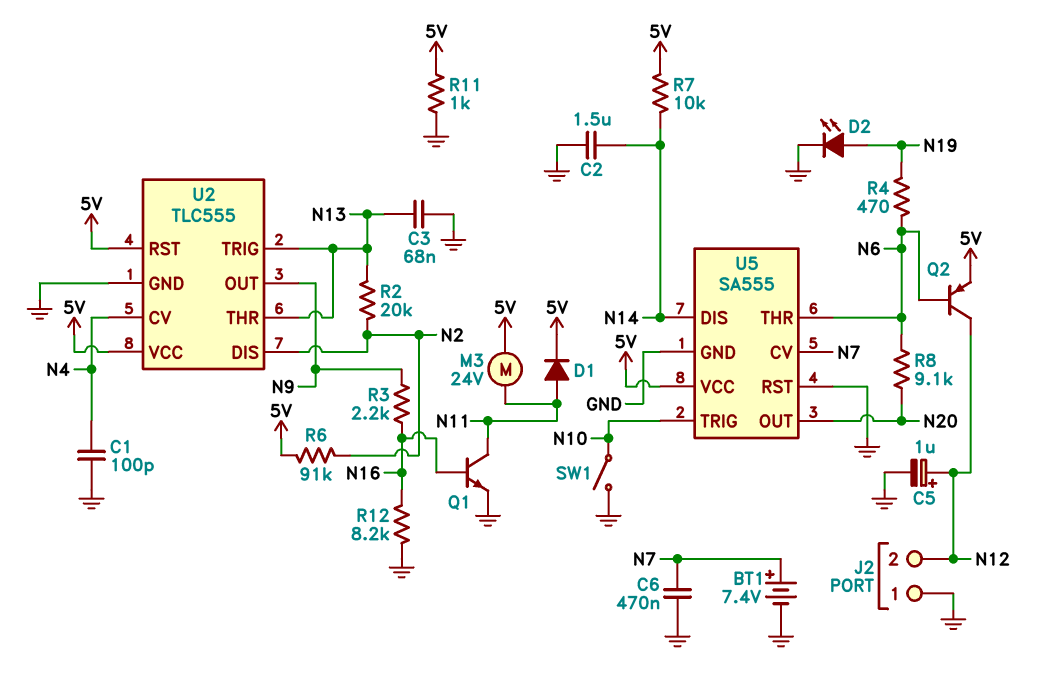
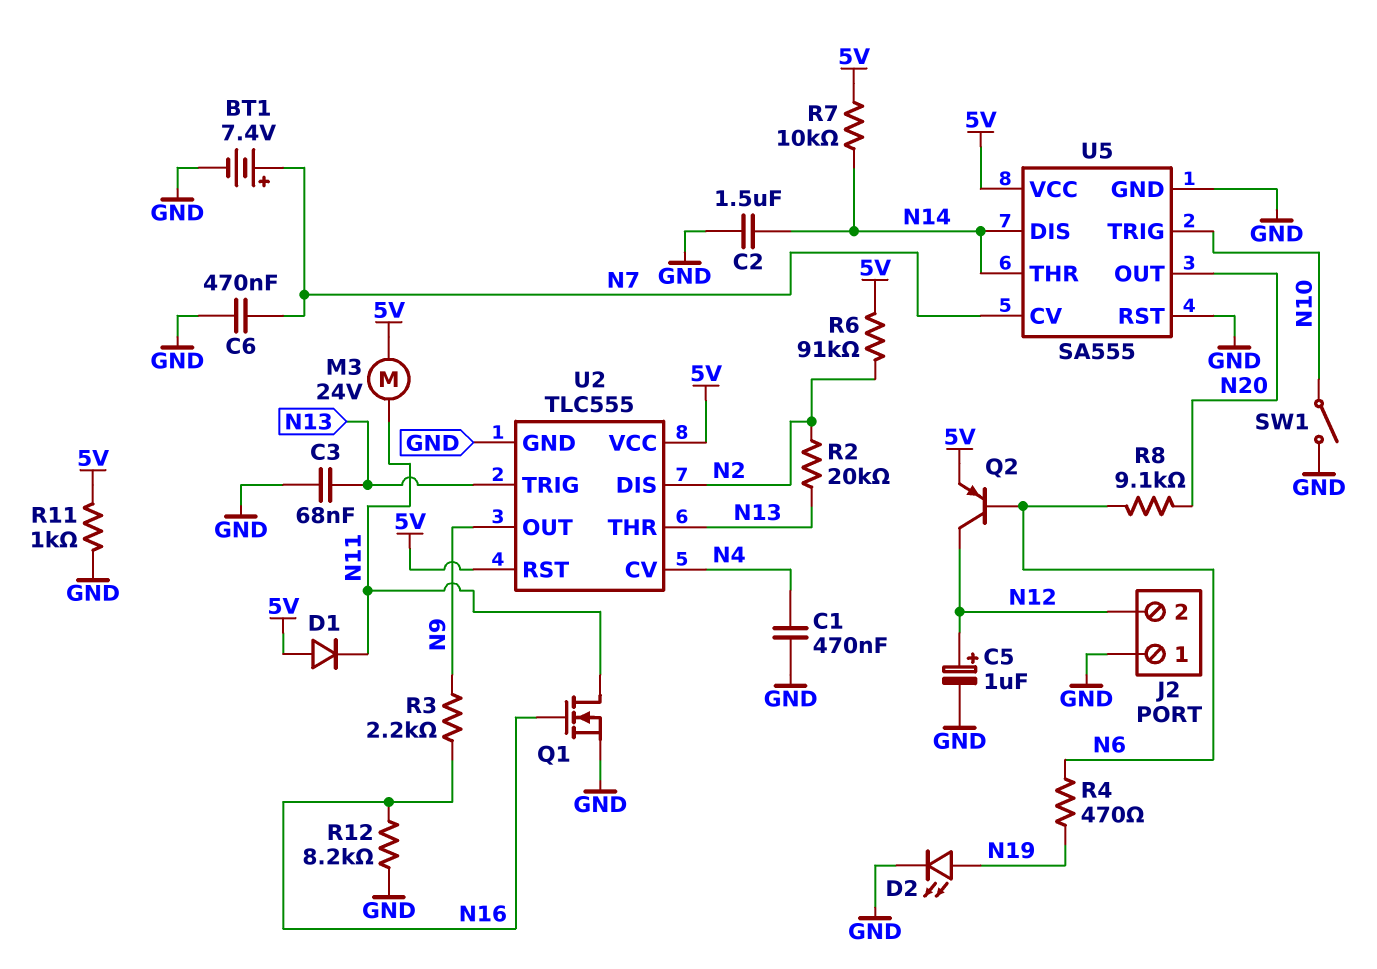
C1: 100pF (GND, N4) -> 470nF (GND, N4)
D1: diode (A N11, K 5V) -> diode (A 5V, K N11)
Q1: NPN (B N16, C N11, E GND) -> NMOS (G N16, D N11, S GND)
U5 pin THR: N6 -> N14

